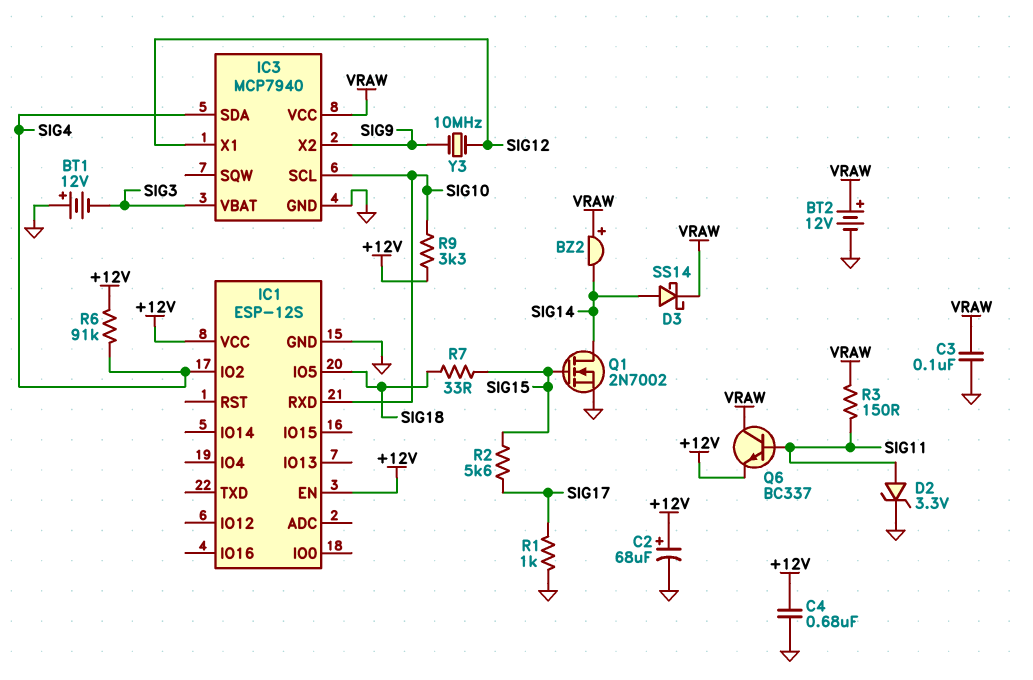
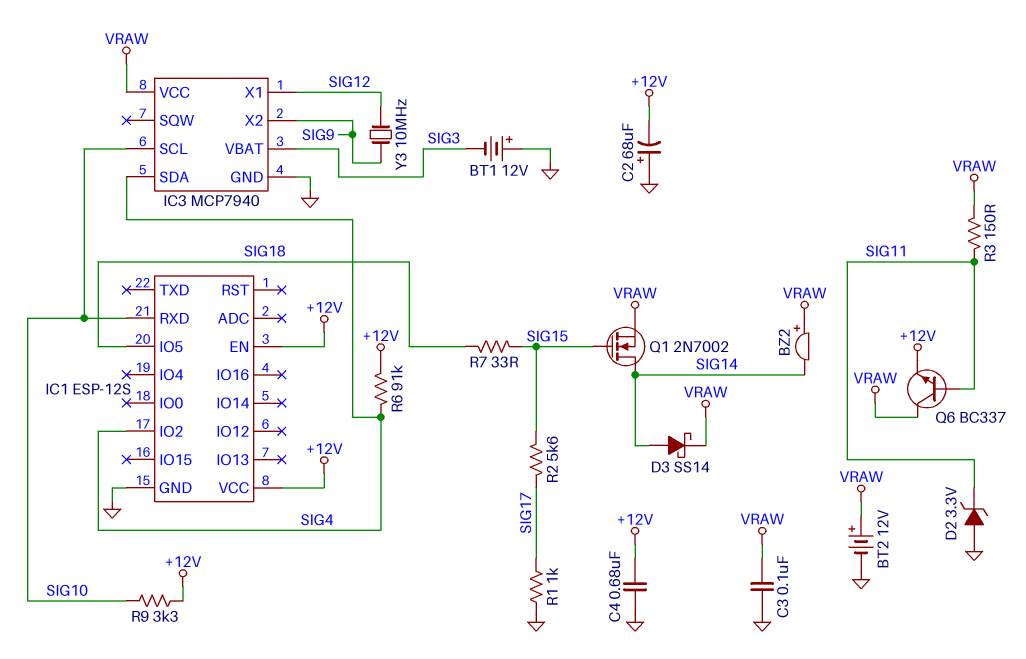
C2: 68uF (plus +12V, minus GND) -> 68uF (plus GND, minus +12V)
D2: zener 3.3V (A SIG11, K GND) -> zener 3.3V (A GND, K SIG11)
Q1: NMOS 2N7002 (G SIG15, D SIG14, S GND) -> NMOS 2N7002 (G SIG15, D SIG14, S VRAW)

